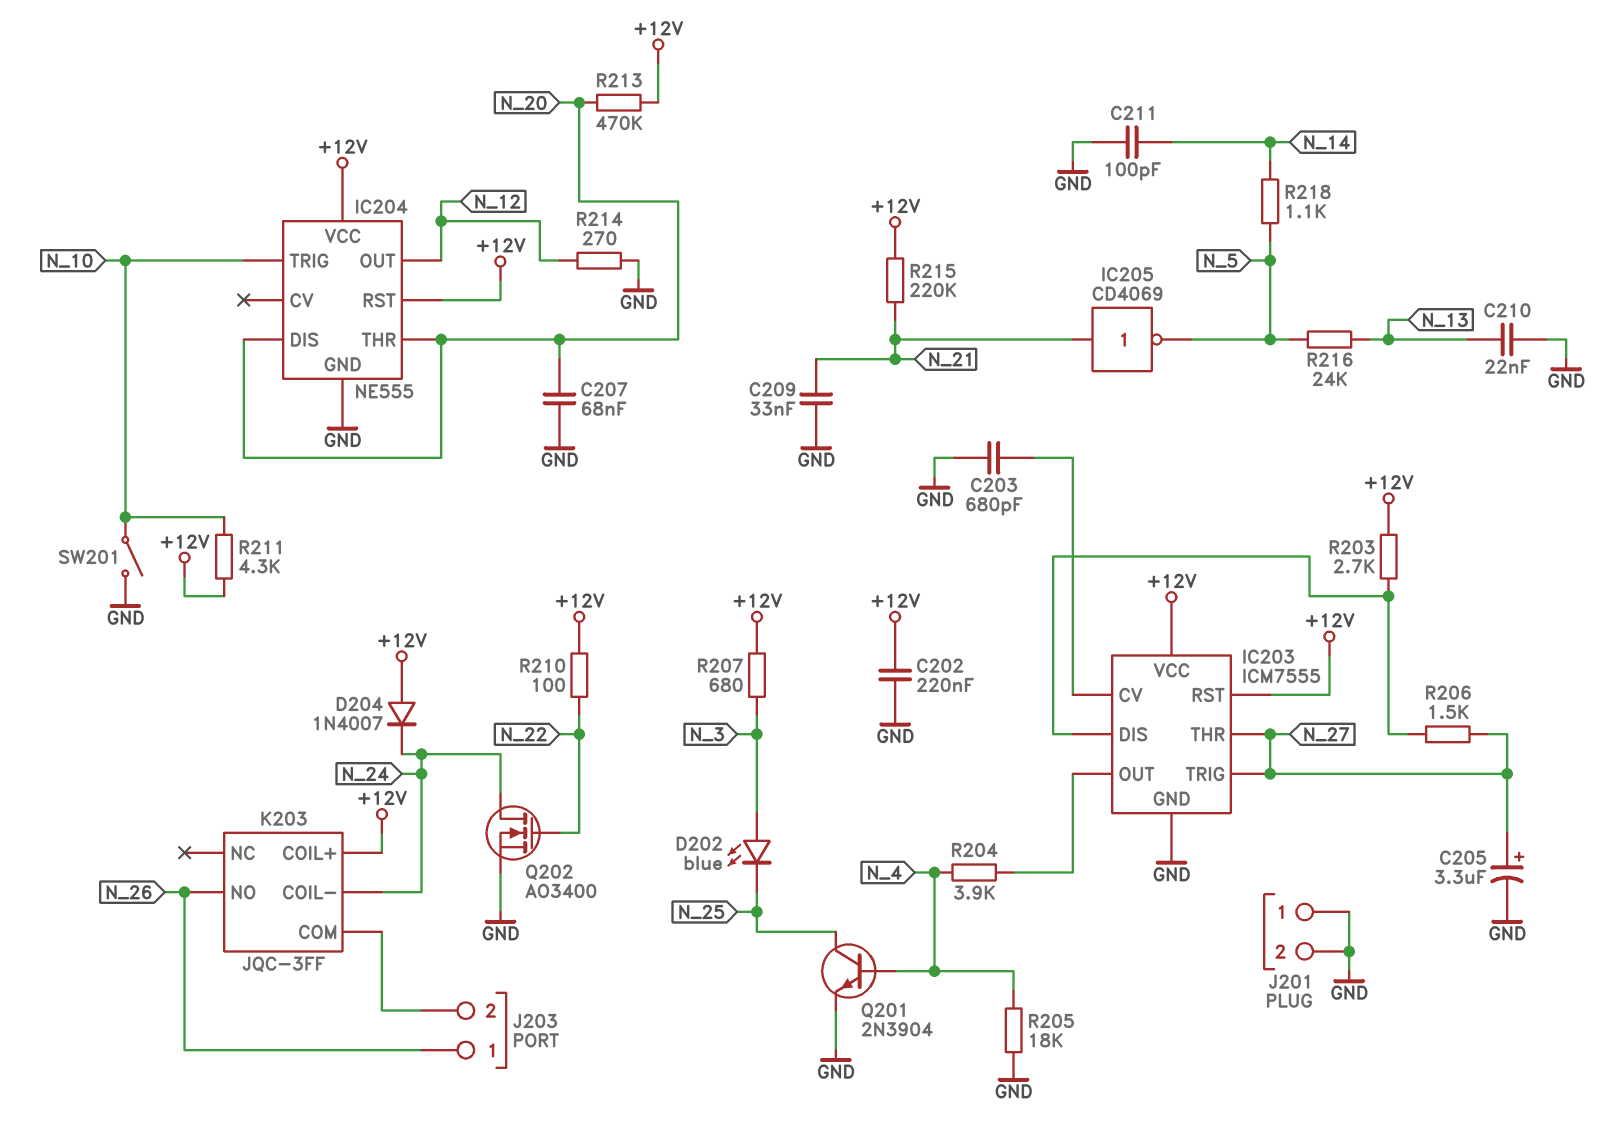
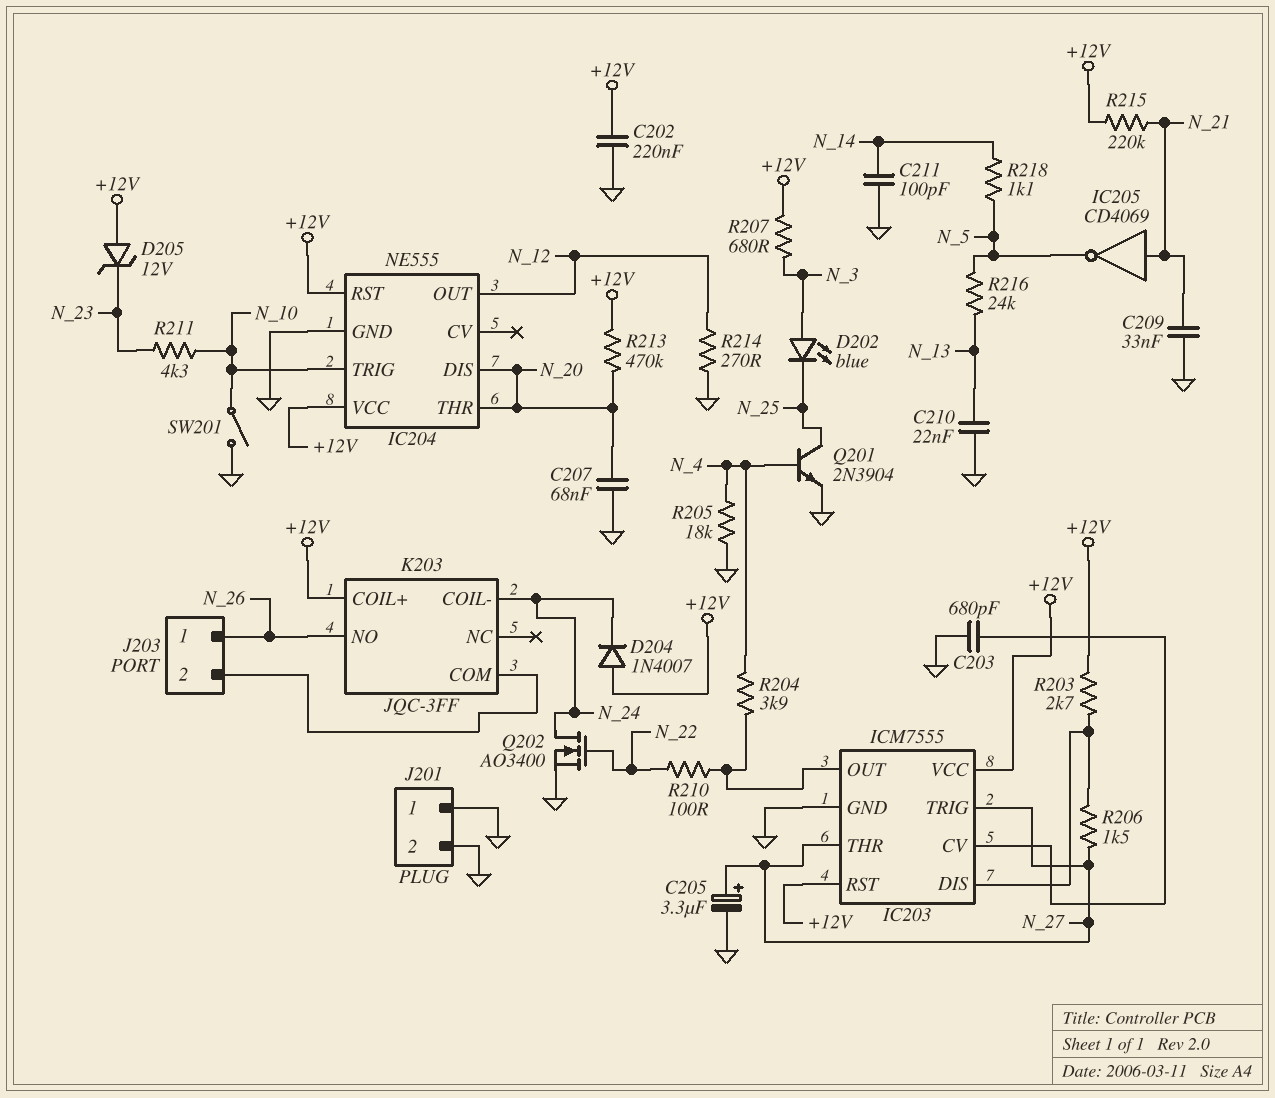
D205: none -> zener 12V (A +12V, K N_23)
R210: 100 (+12V, N_22) -> 100 (IC203/OUT, N_22)
R211: 4.3k (+12V, N_10) -> 4.3k (N_10, N_23)

